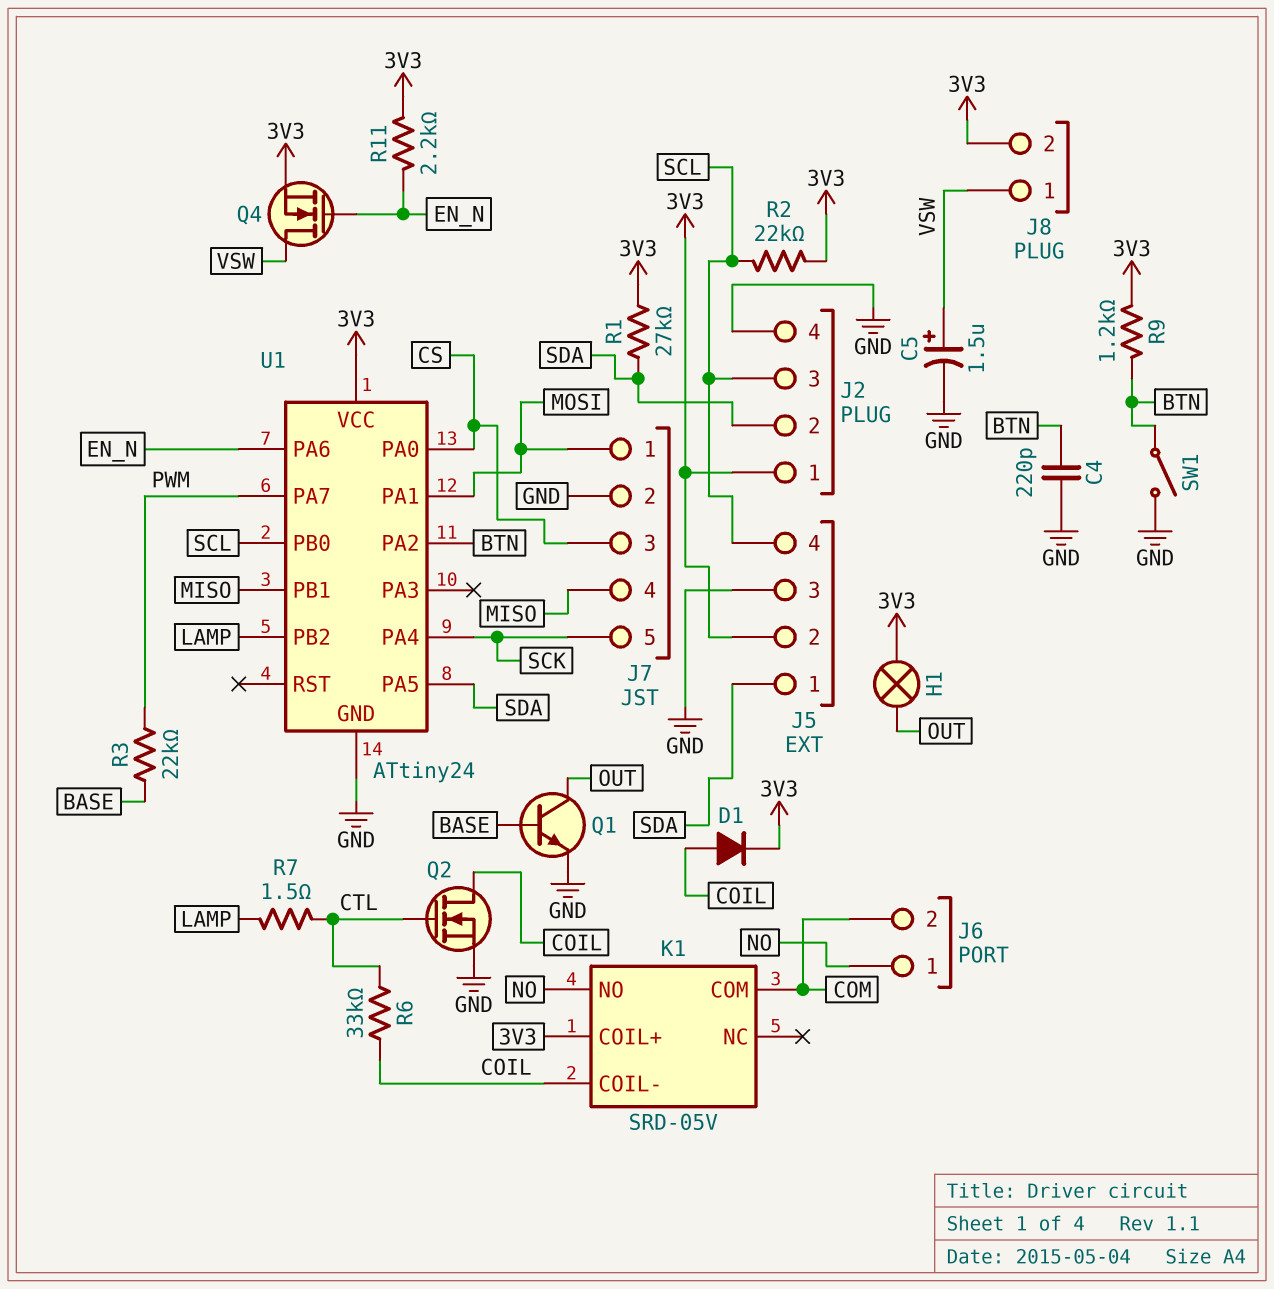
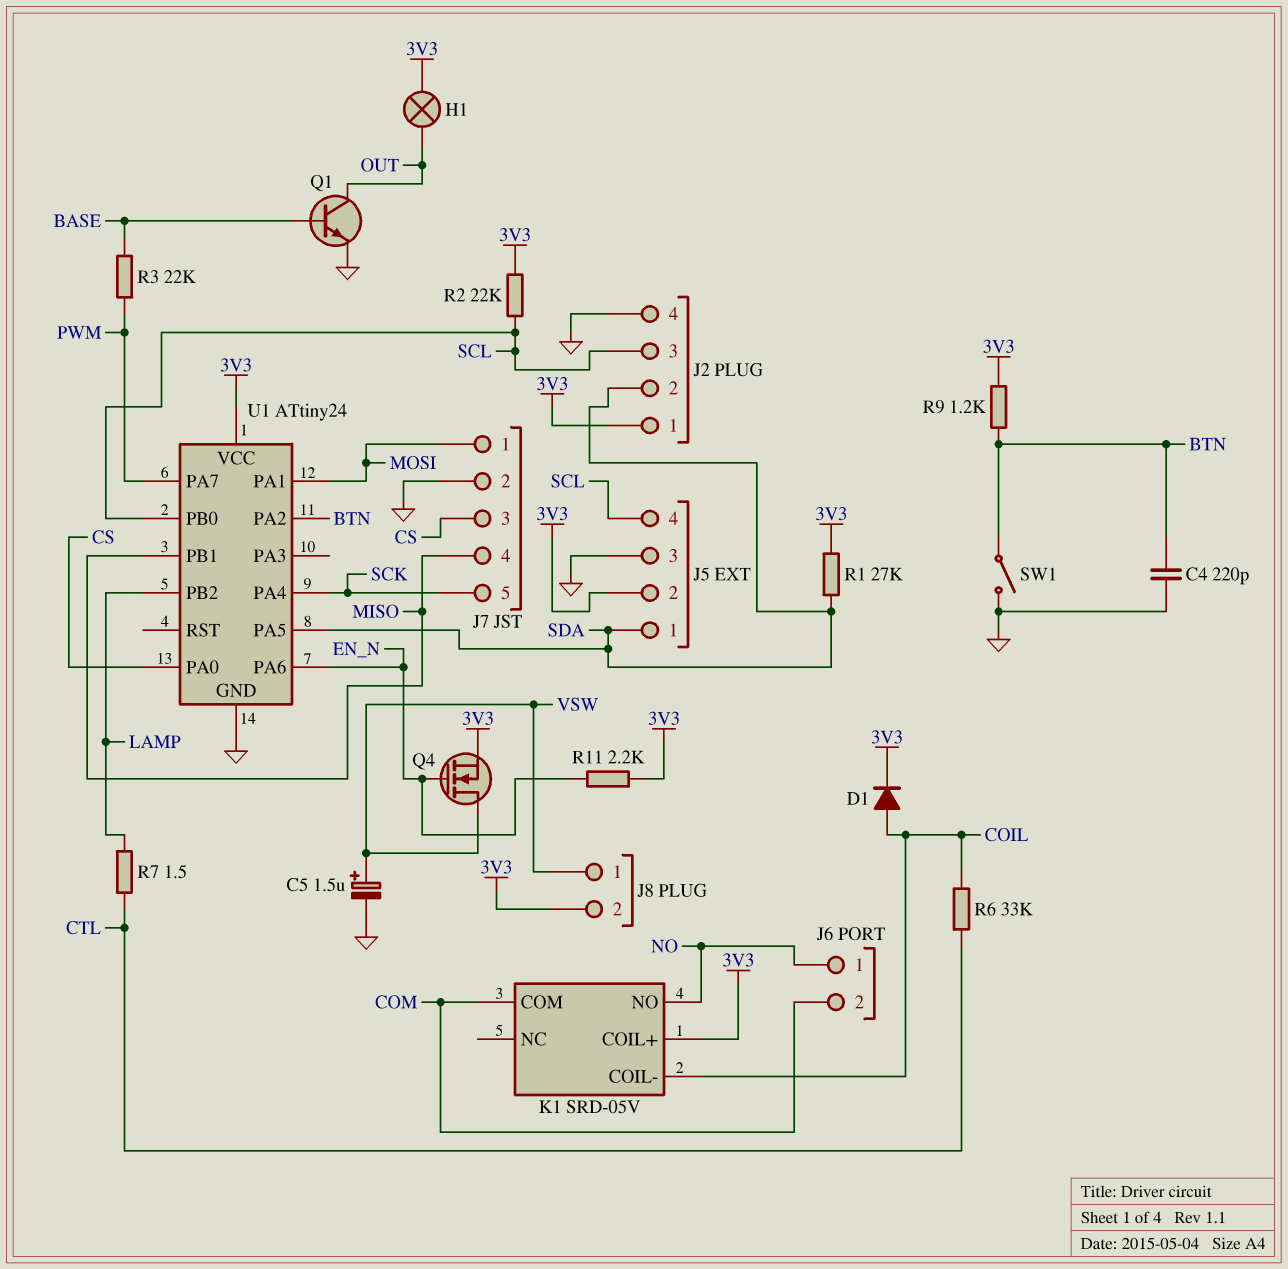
Q2: NMOS (G CTL, D COIL, S GND) -> none

